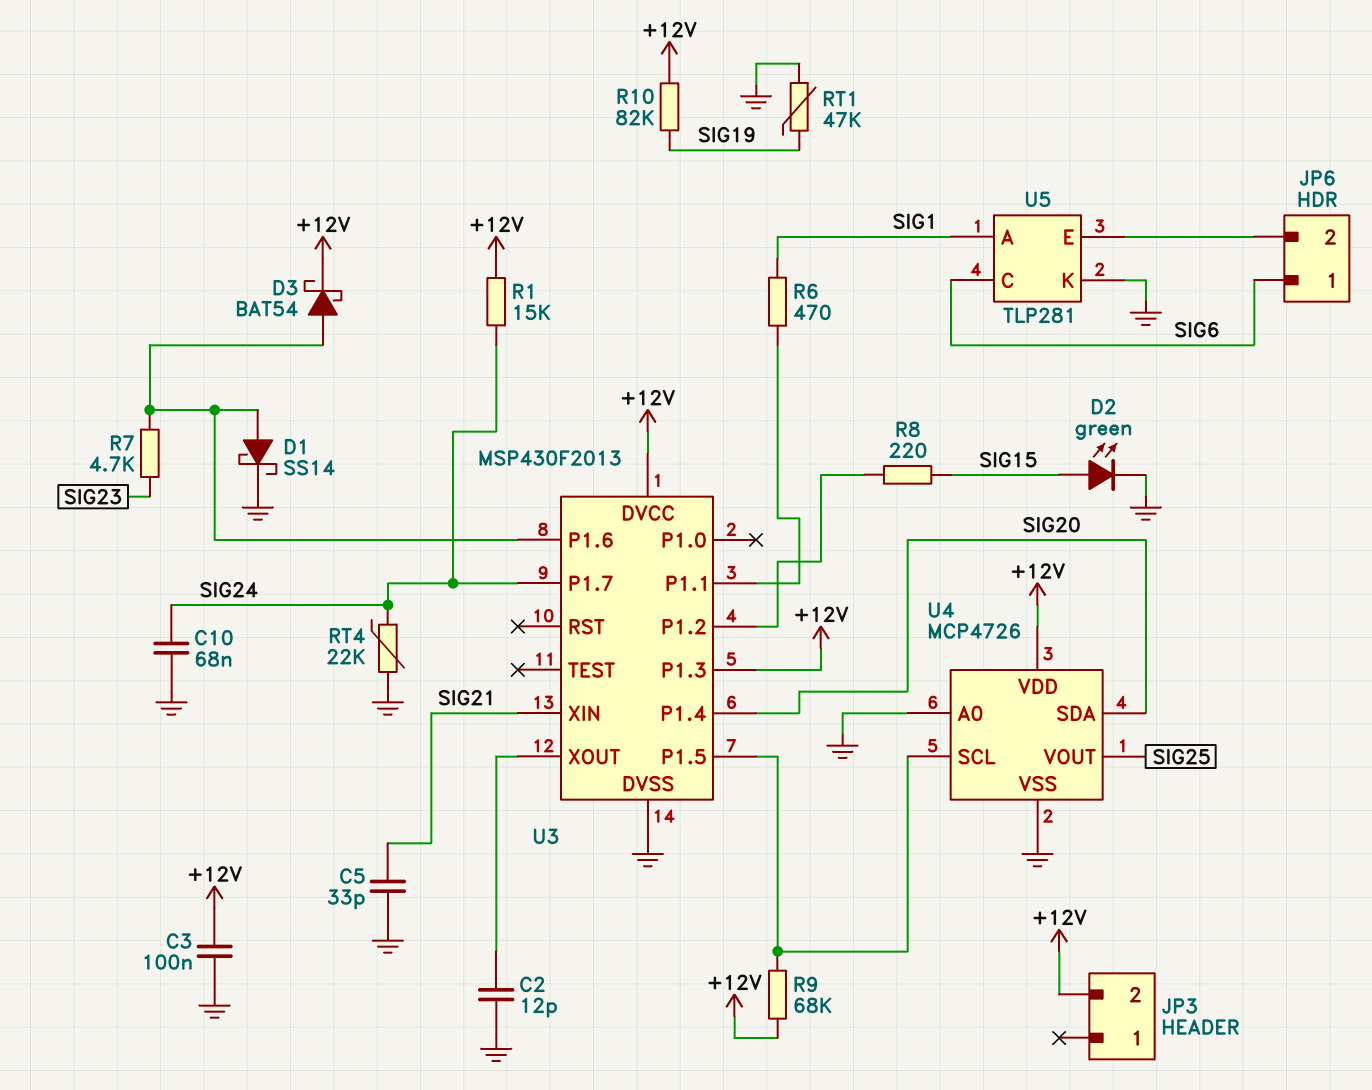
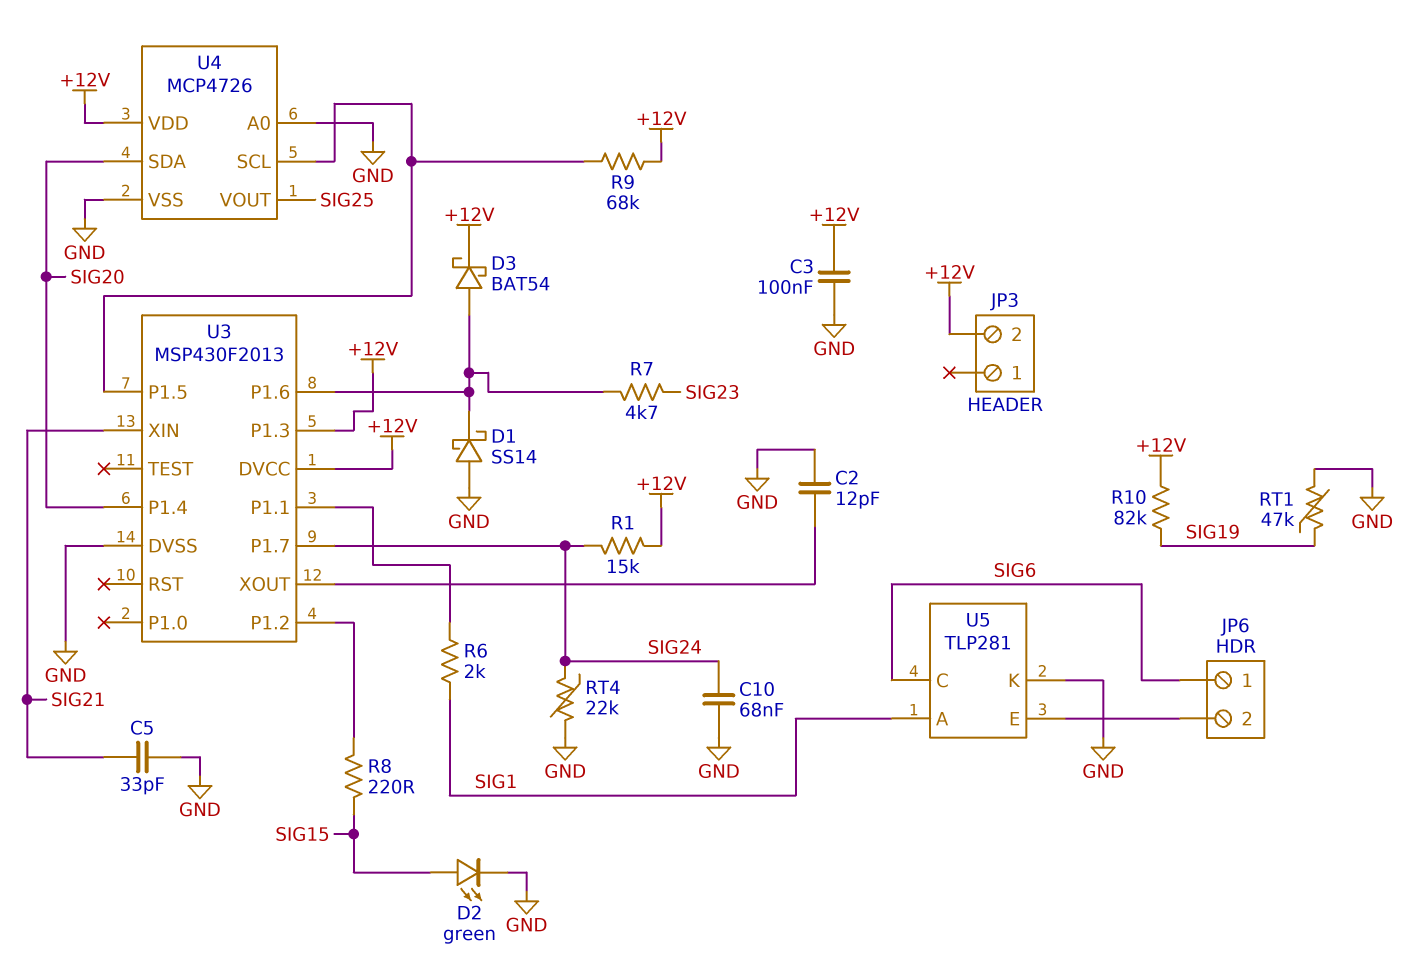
D1: schottky SS14 (A U3/P1.6, K GND) -> schottky SS14 (A GND, K U3/P1.6)
R6: 470 (SIG1, U3/P1.1) -> 2k (SIG1, U3/P1.1)

